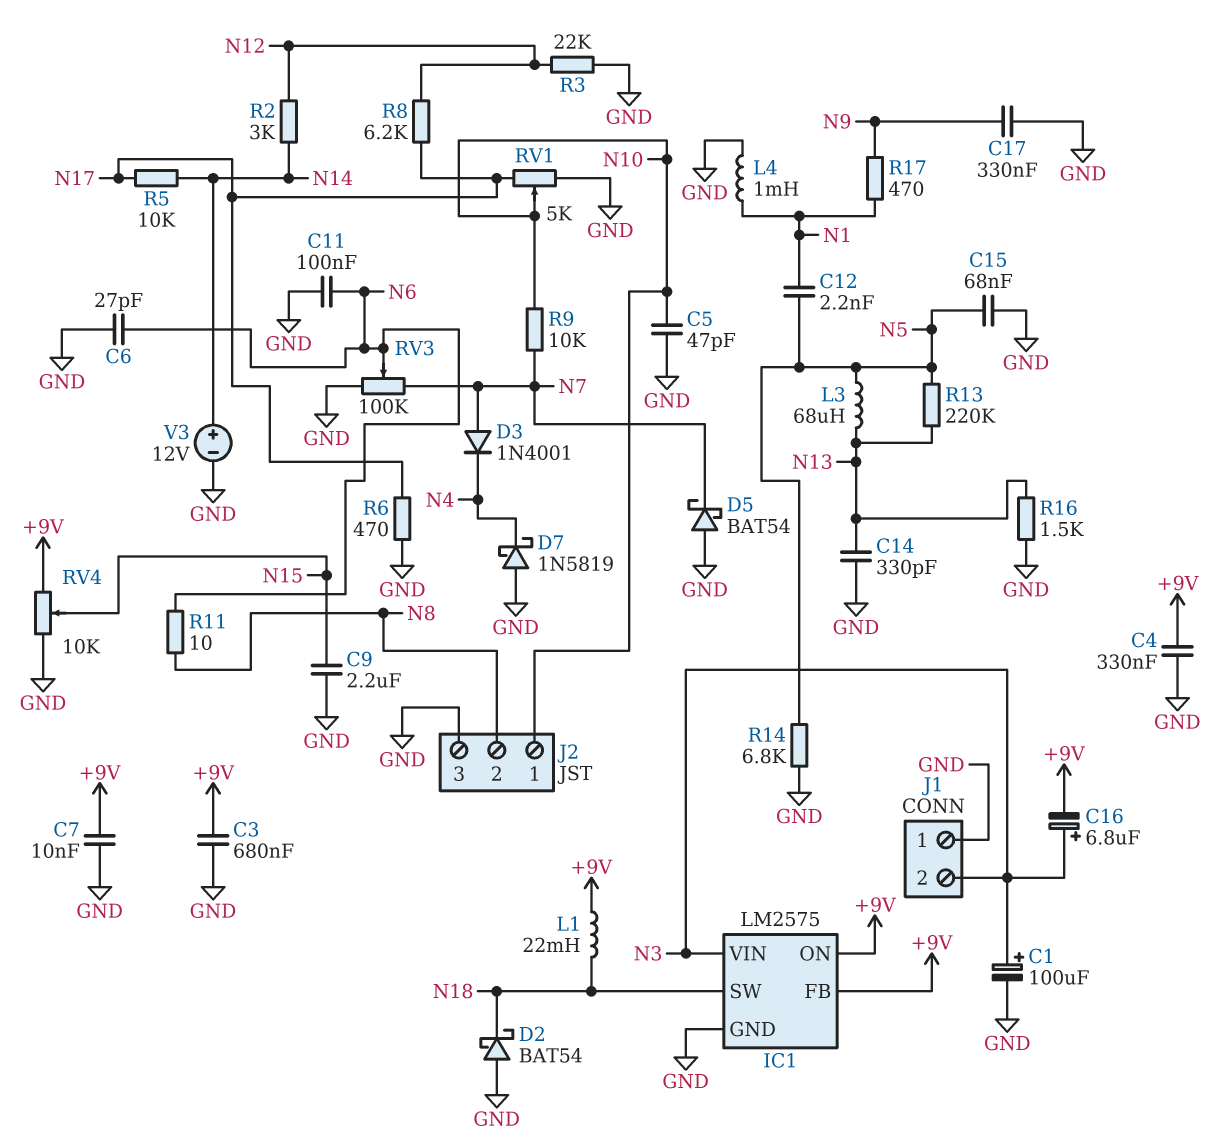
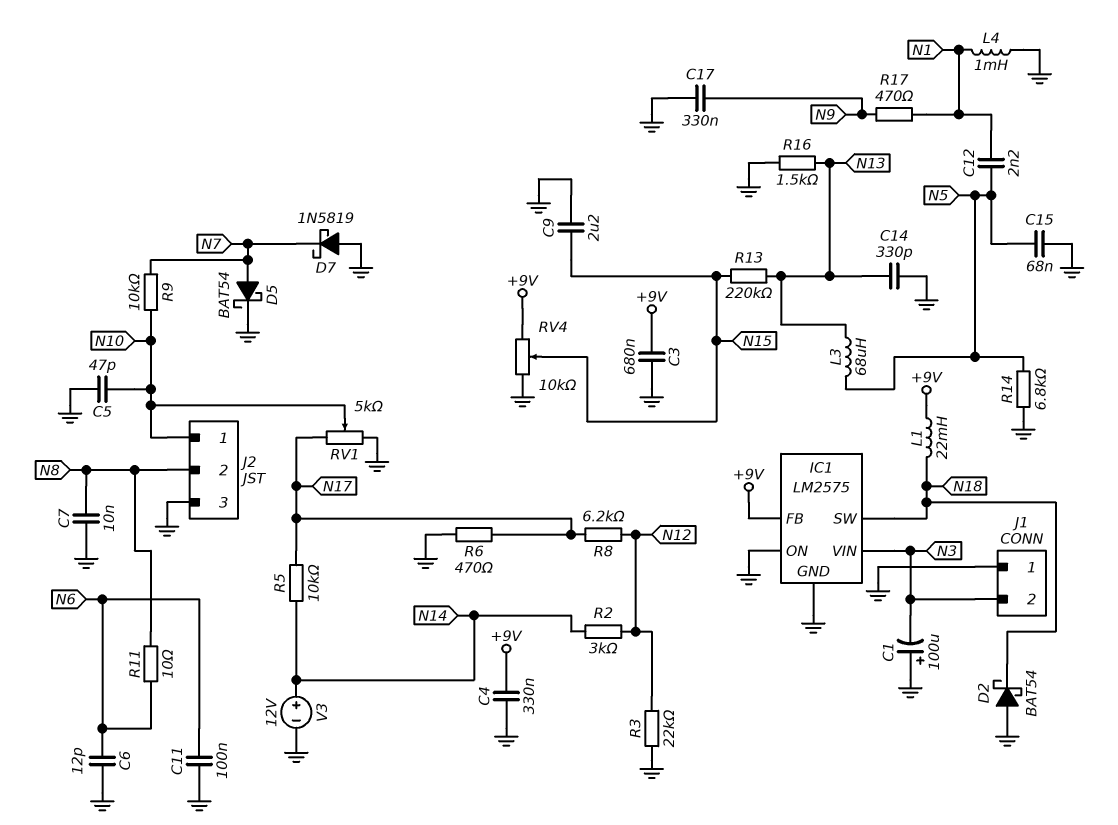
C1: 100uF (plus N3, minus GND) -> 100uF (plus GND, minus N3)
C6: 27pF (GND, N6) -> 12pF (GND, N6)
C7: 10nF (+9V, GND) -> 10nF (GND, N8)
C16: 6.8uF (plus N3, minus +9V) -> none
D3: diode 1N4001 (A N7, K N4) -> none
D5: schottky BAT54 (A GND, K N7) -> schottky BAT54 (A N7, K GND)
D7: schottky 1N5819 (A GND, K N4) -> schottky 1N5819 (A GND, K N7)
IC1 pin ON: +9V -> GND
R13: 220k (N5, N13) -> 220k (N13, N15)
RV3: 100k (GND, N7, wiper N6) -> none

